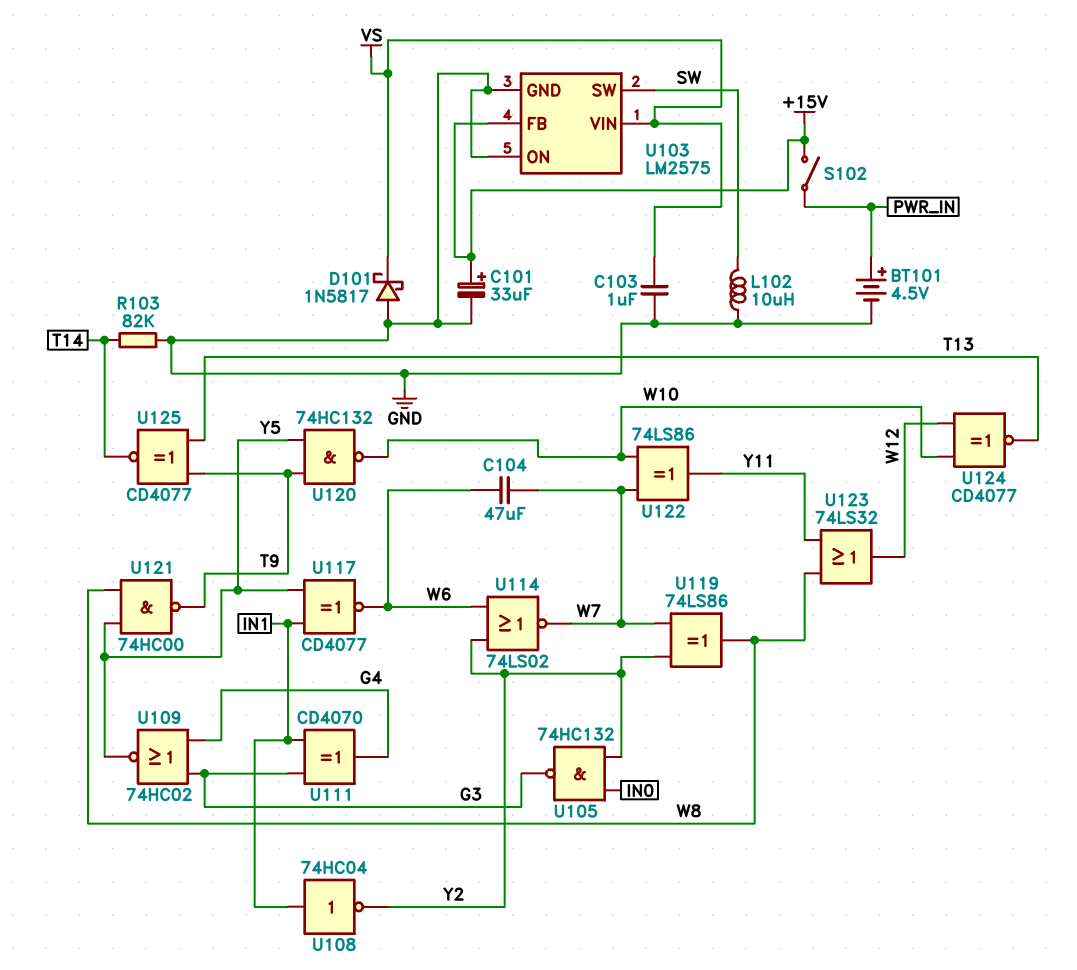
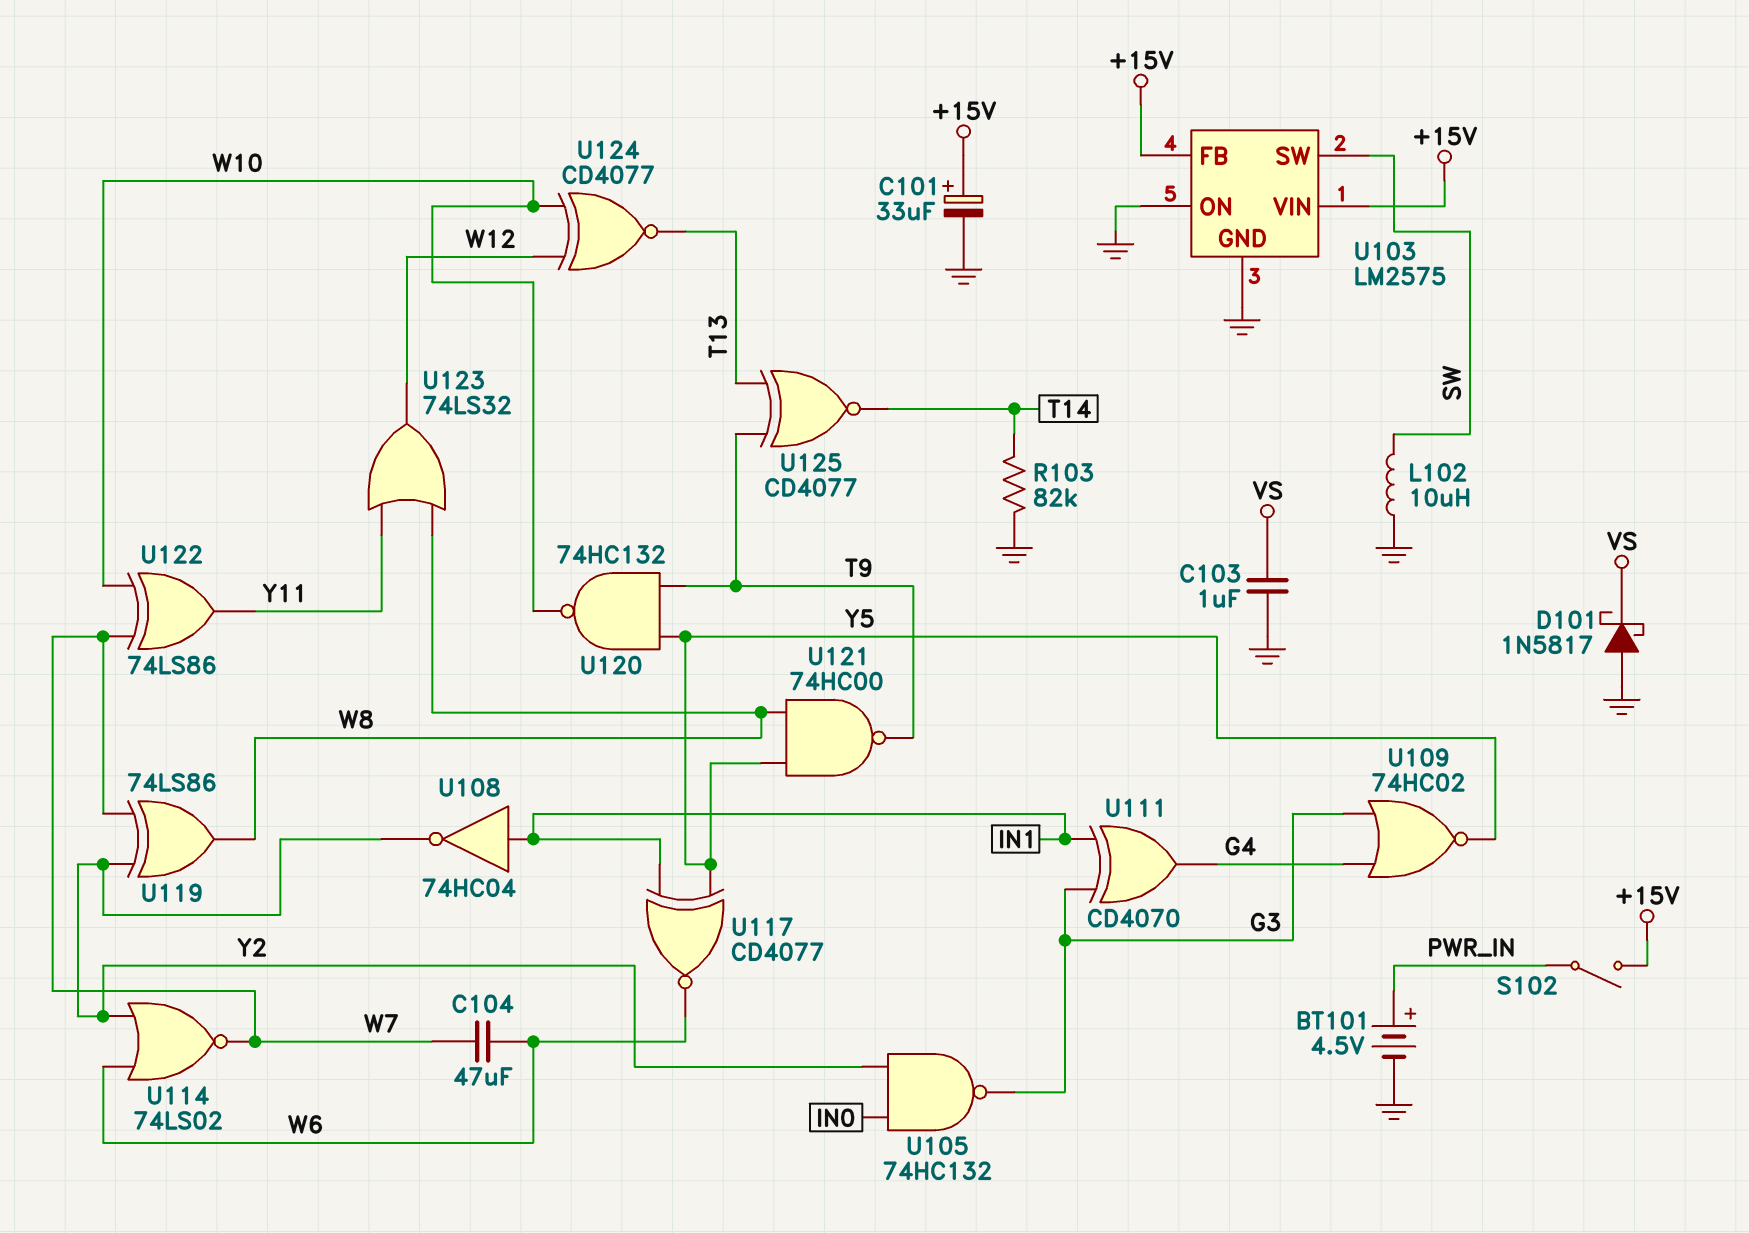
U103 pin VIN: VS -> +15V

